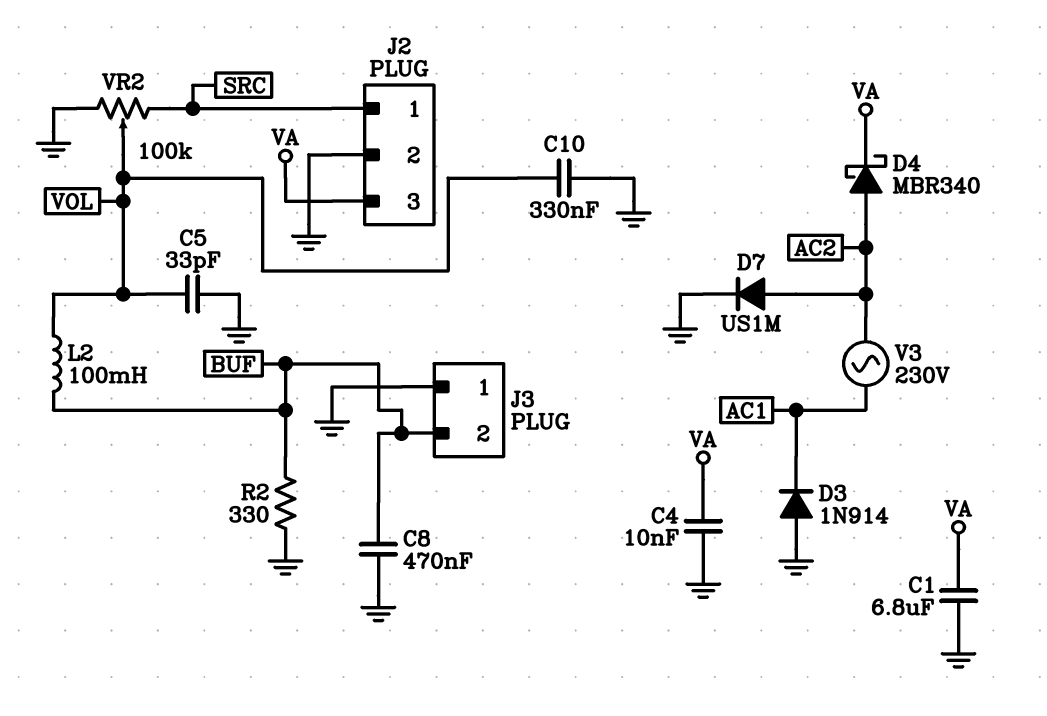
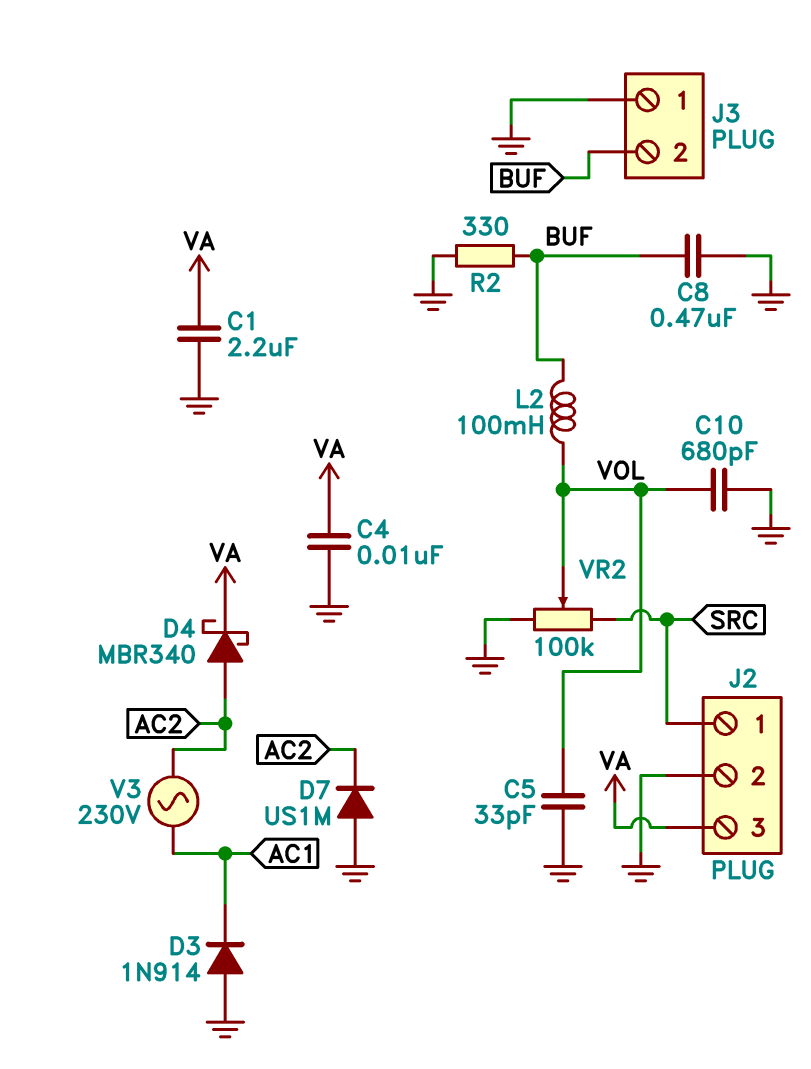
C1: 6.8uF (GND, VA) -> 2.2uF (GND, VA)
C10: 330nF (GND, VOL) -> 680pF (GND, VOL)
D7: diode US1M (A AC2, K GND) -> diode US1M (A GND, K AC2)

